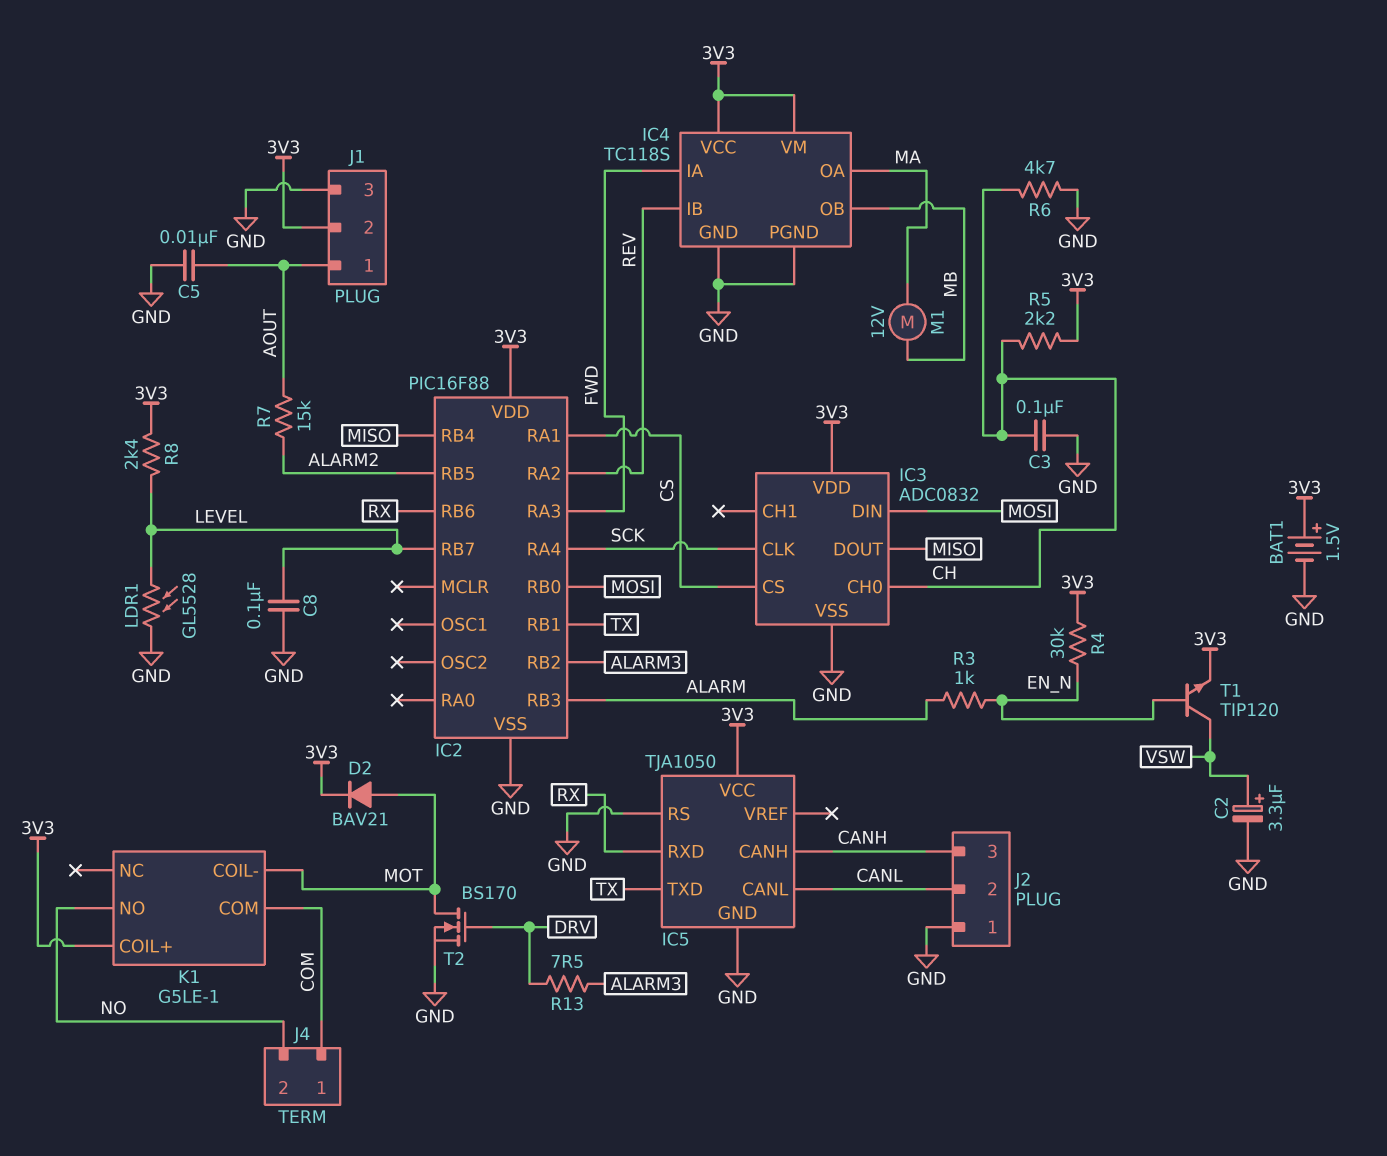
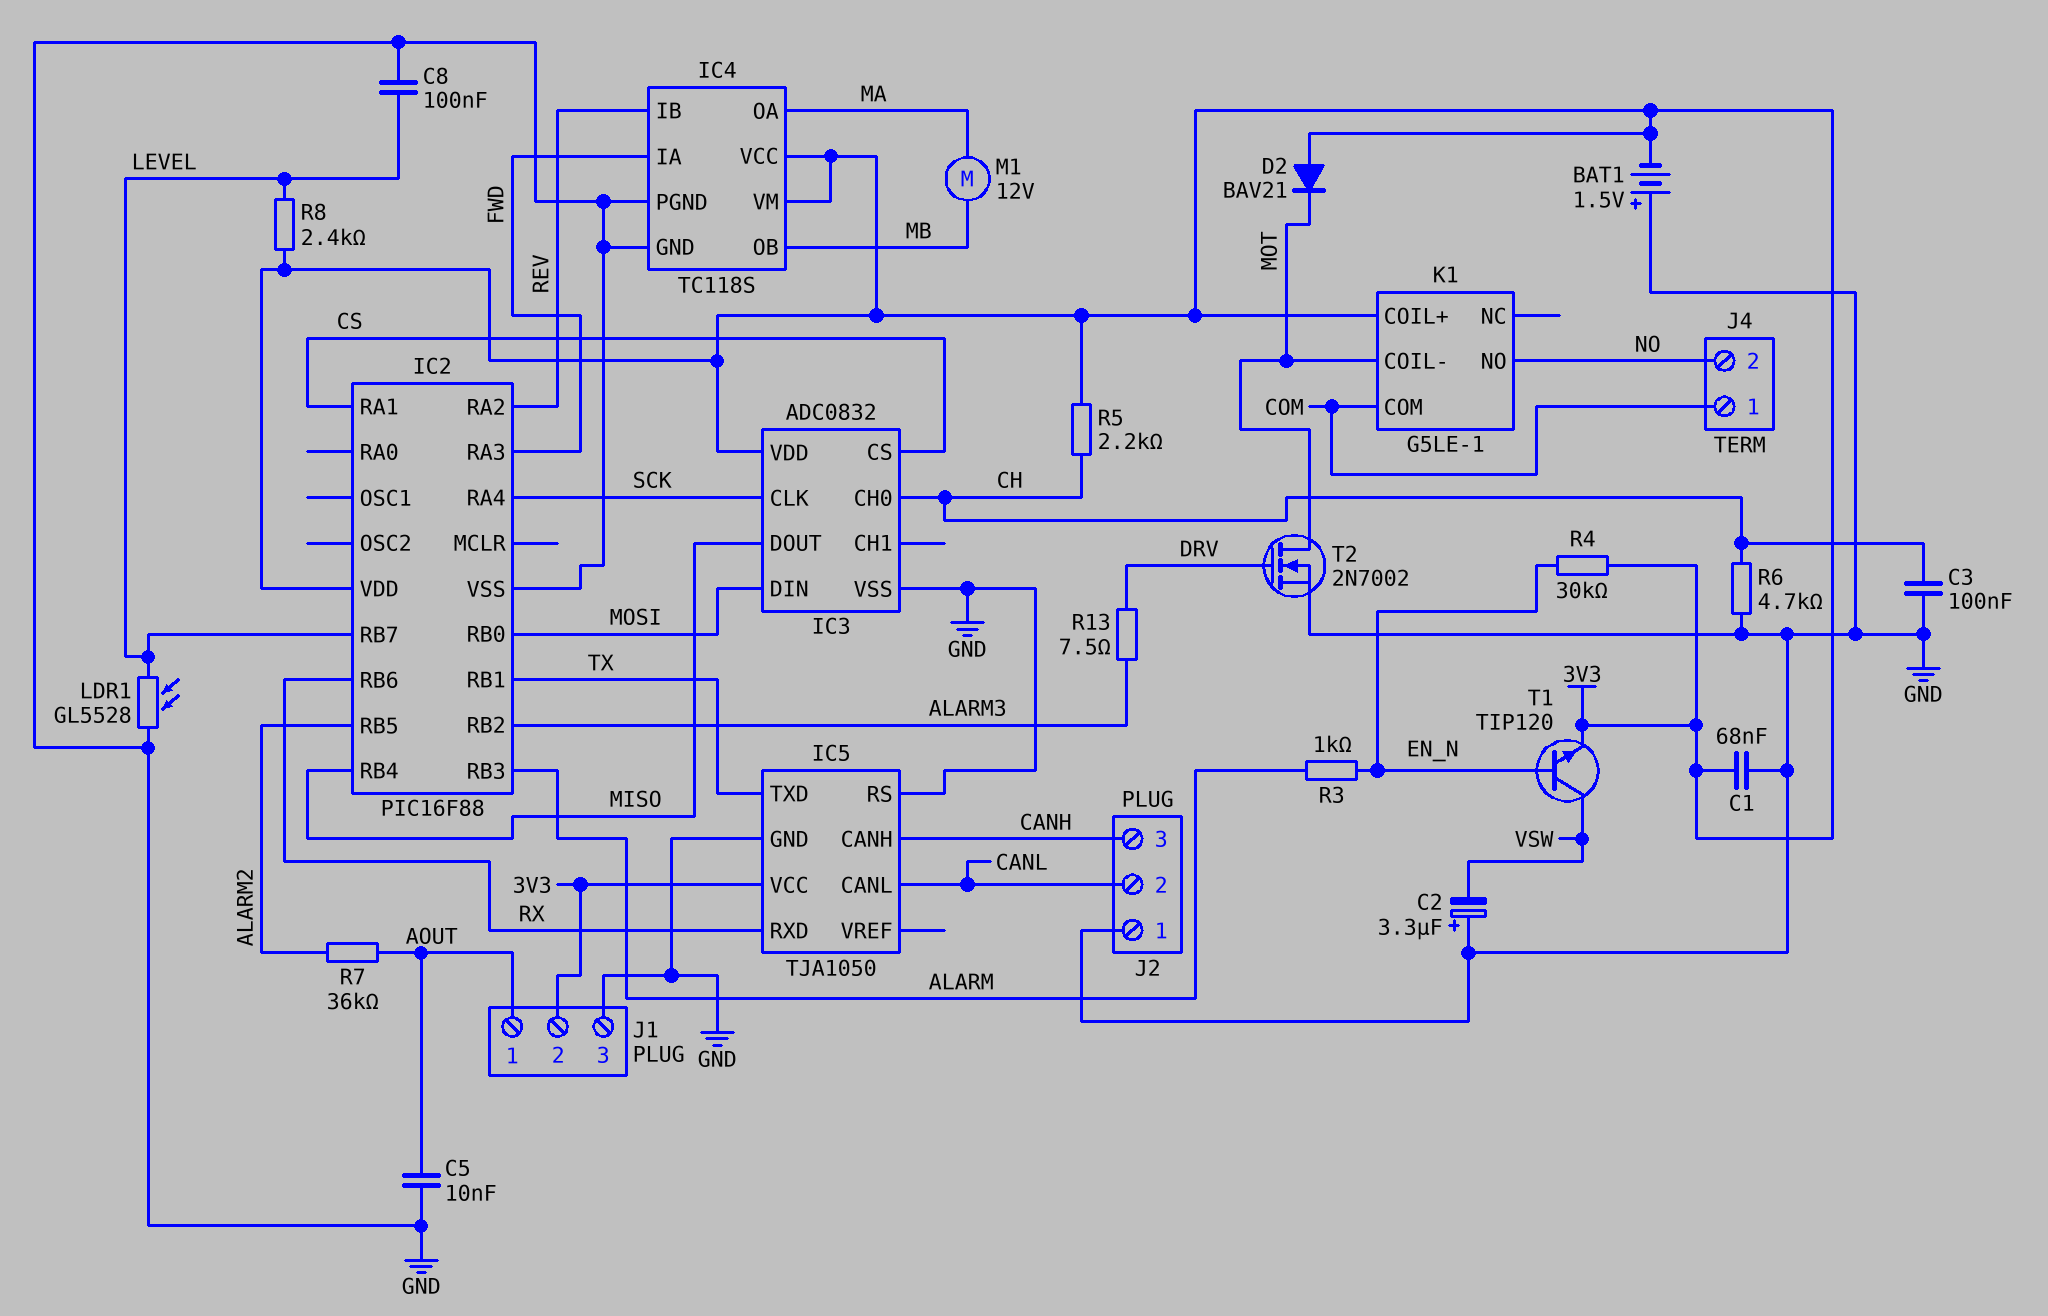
BAT1: 1.5V (plus 3V3, minus GND) -> 1.5V (plus GND, minus 3V3)
C1: none -> 68nF (3V3, GND)
C2: 3.3uF (plus VSW, minus GND) -> 3.3uF (plus GND, minus VSW)
D2: diode BAV21 (A MOT, K 3V3) -> diode BAV21 (A 3V3, K MOT)
R7: 15k (ALARM2, AOUT) -> 36k (ALARM2, AOUT)
T2: NMOS BS170 (G DRV, D MOT, S GND) -> NMOS 2N7002 (G DRV, D MOT, S GND)

